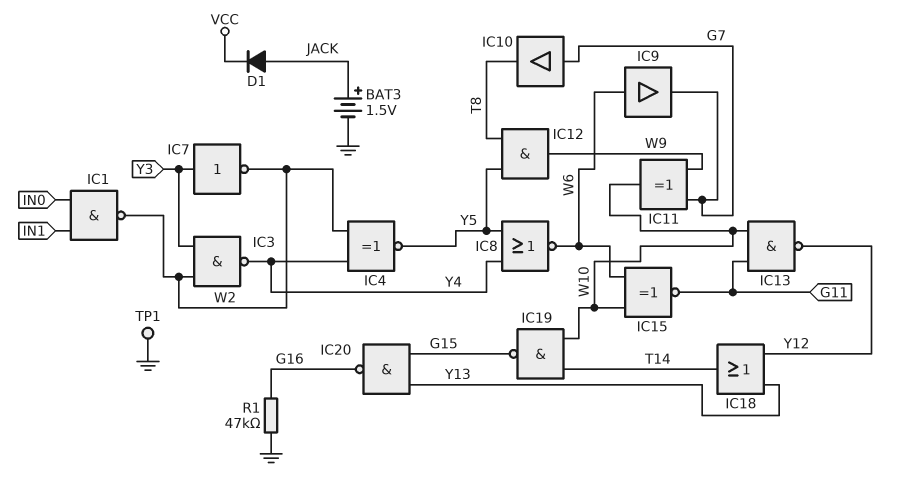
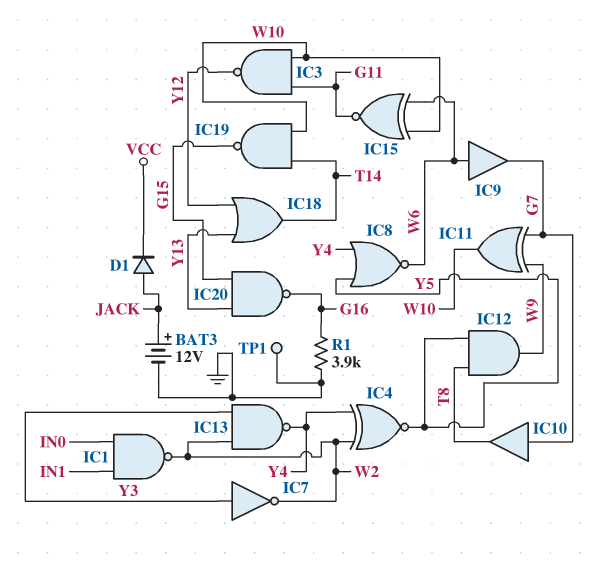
BAT3: 1.5V (plus JACK, minus GND) -> 12V (plus JACK, minus GND)
IC3: NAND (in W2, in Y3, out Y4) -> NAND (in G11, in W10, out Y12)
IC13: NAND (in G11, in W10, out Y12) -> NAND (in W2, in Y3, out Y4)
R1: 47k (G16, GND) -> 3.9k (G16, GND)

